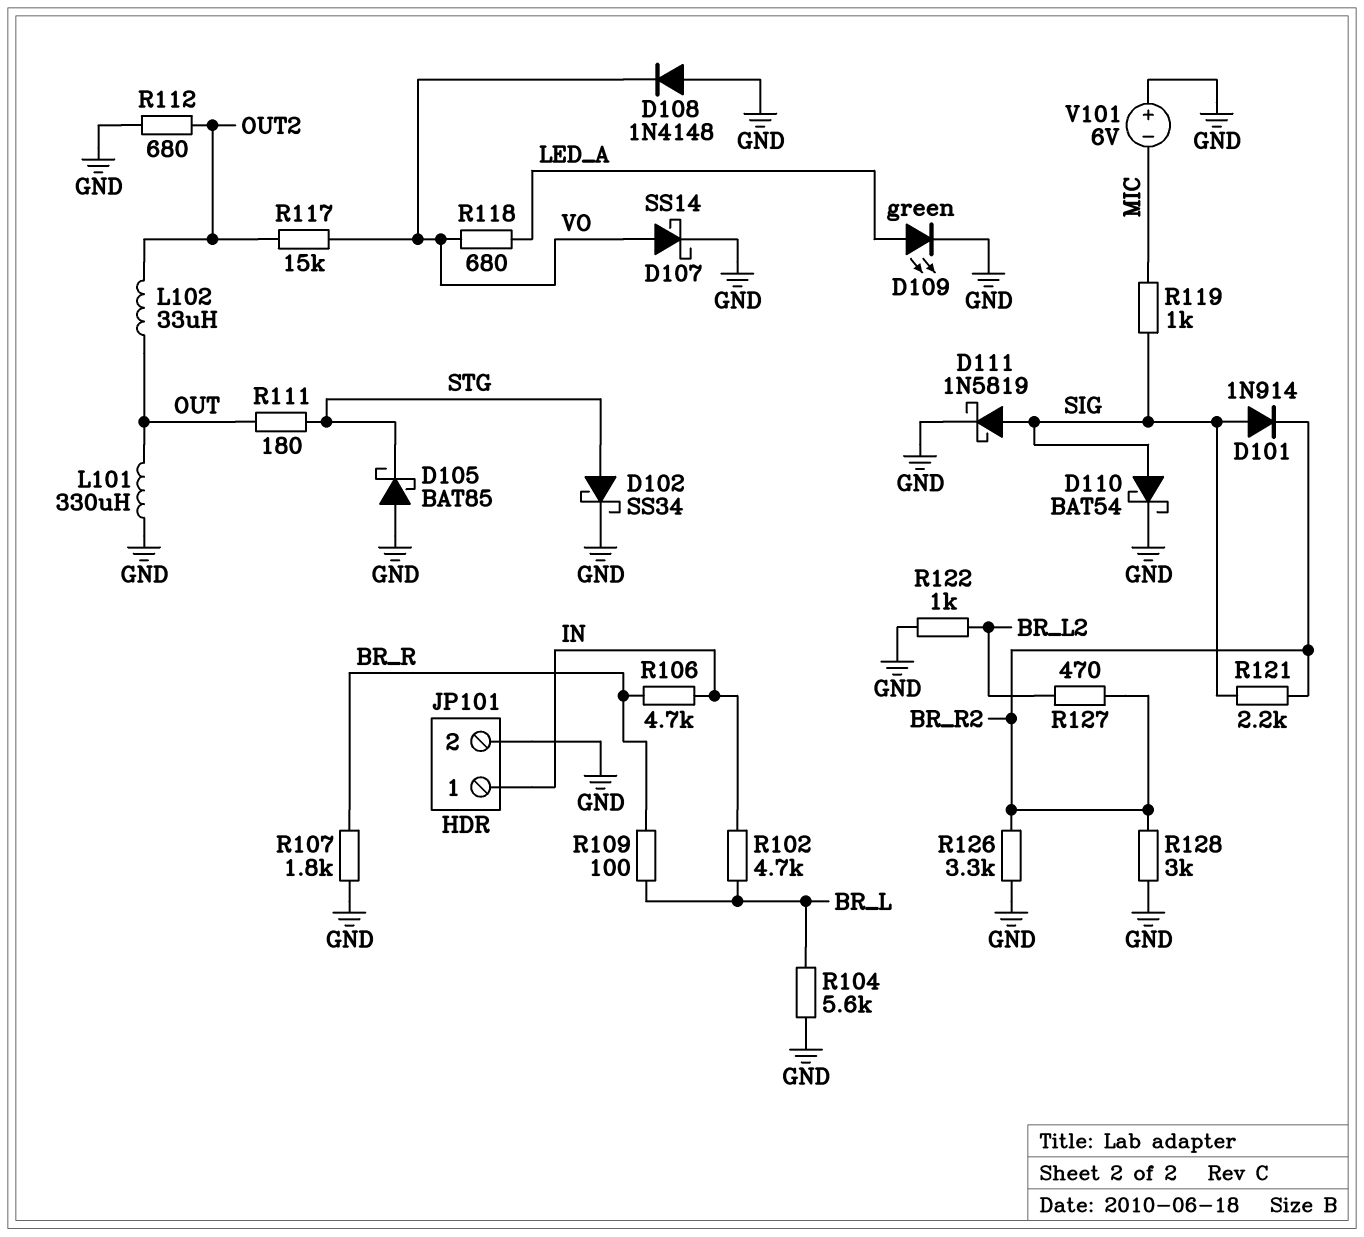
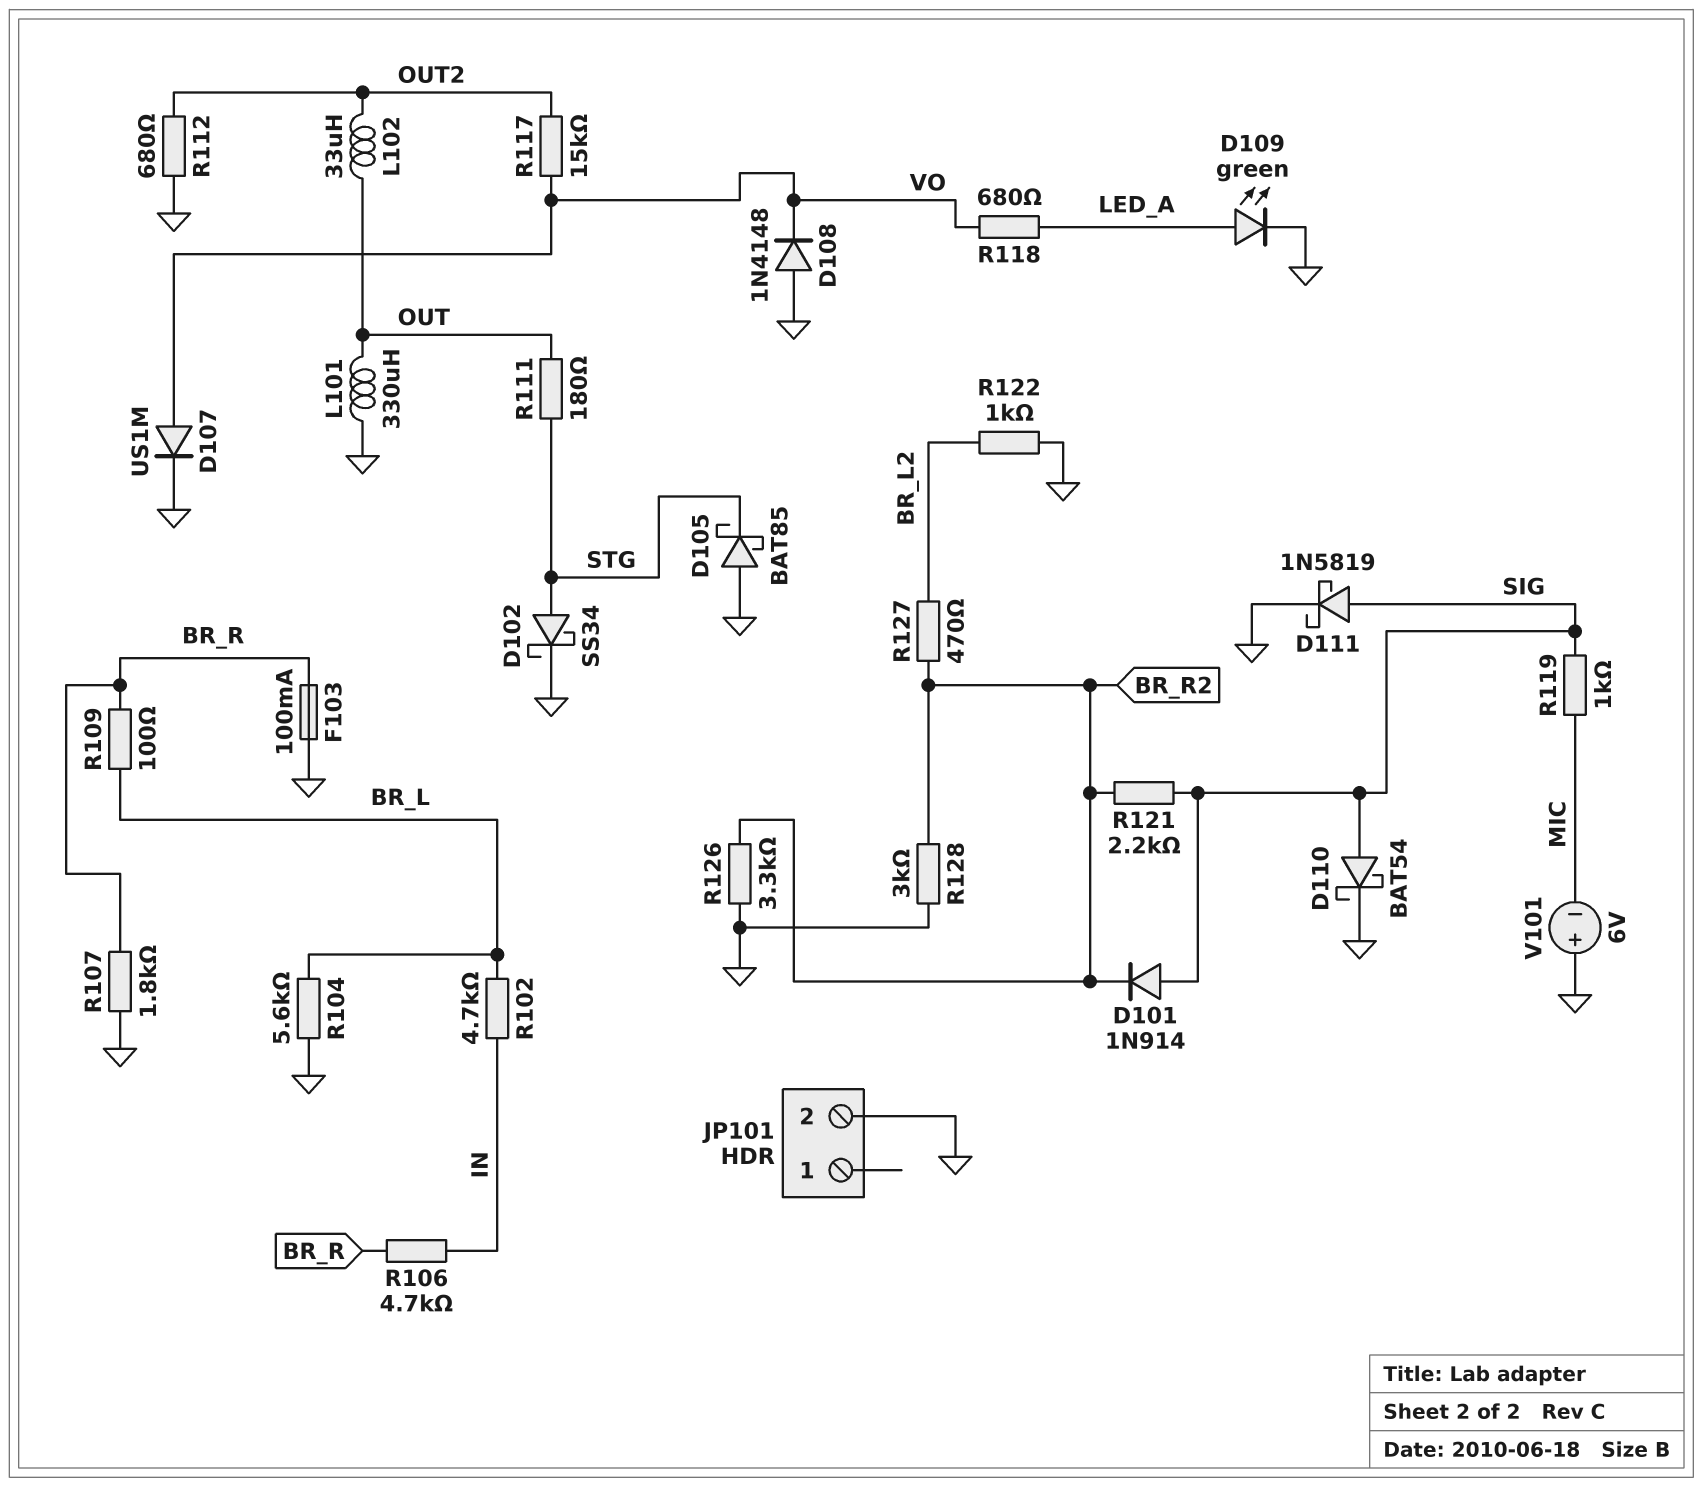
D107: schottky SS14 (A VO, K GND) -> diode US1M (A VO, K GND)
F103: none -> 100mA (BR_R, GND)
JP101 pin 1: IN -> none

